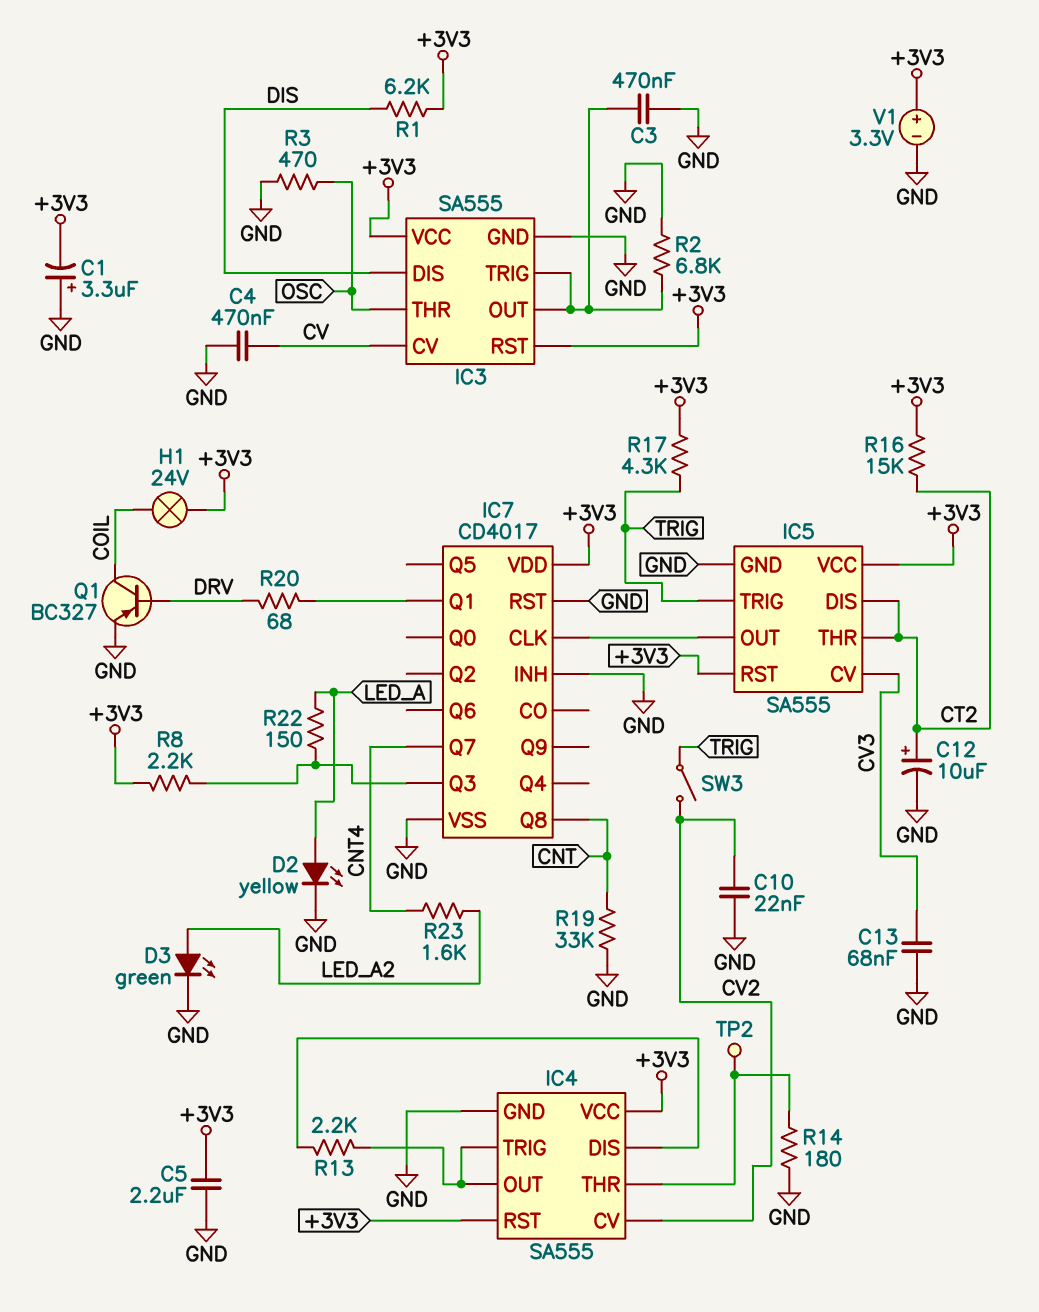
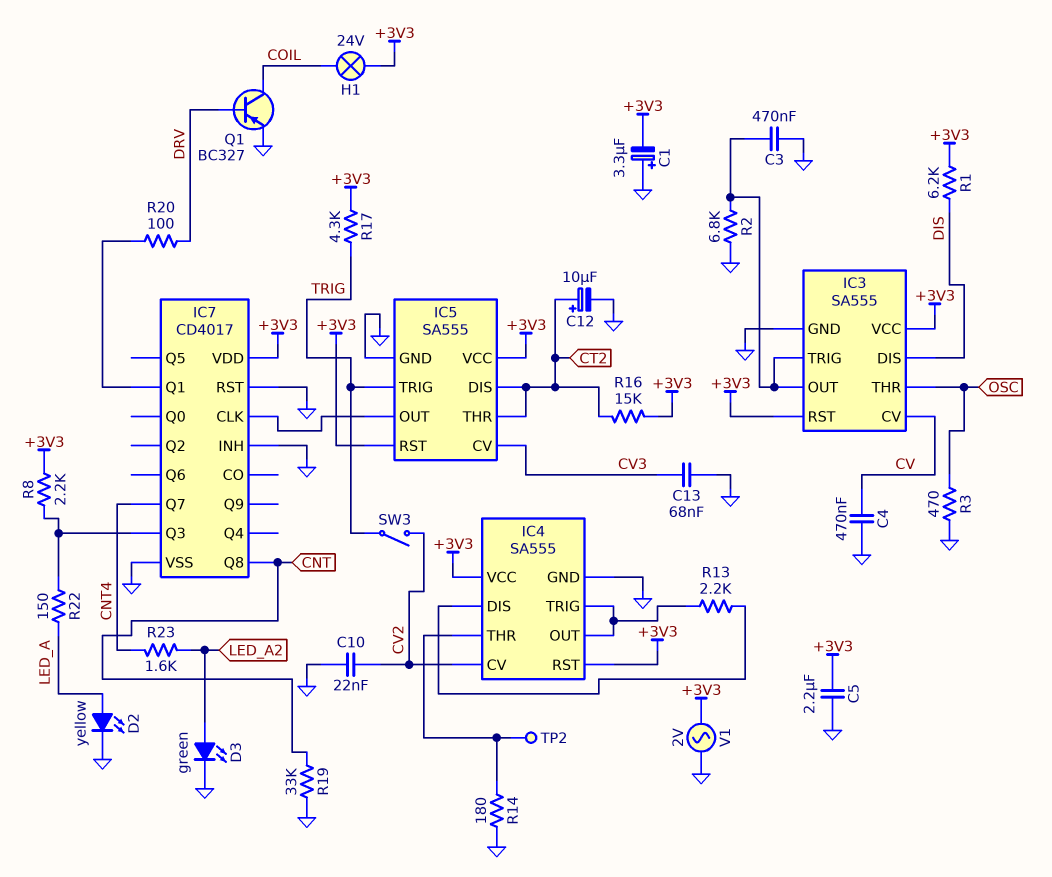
R20: 68 (DRV, IC7/Q1) -> 100 (DRV, IC7/Q1)
V1: 3.3V (plus +3V3, minus GND) -> AC 2V (+3V3, GND)

